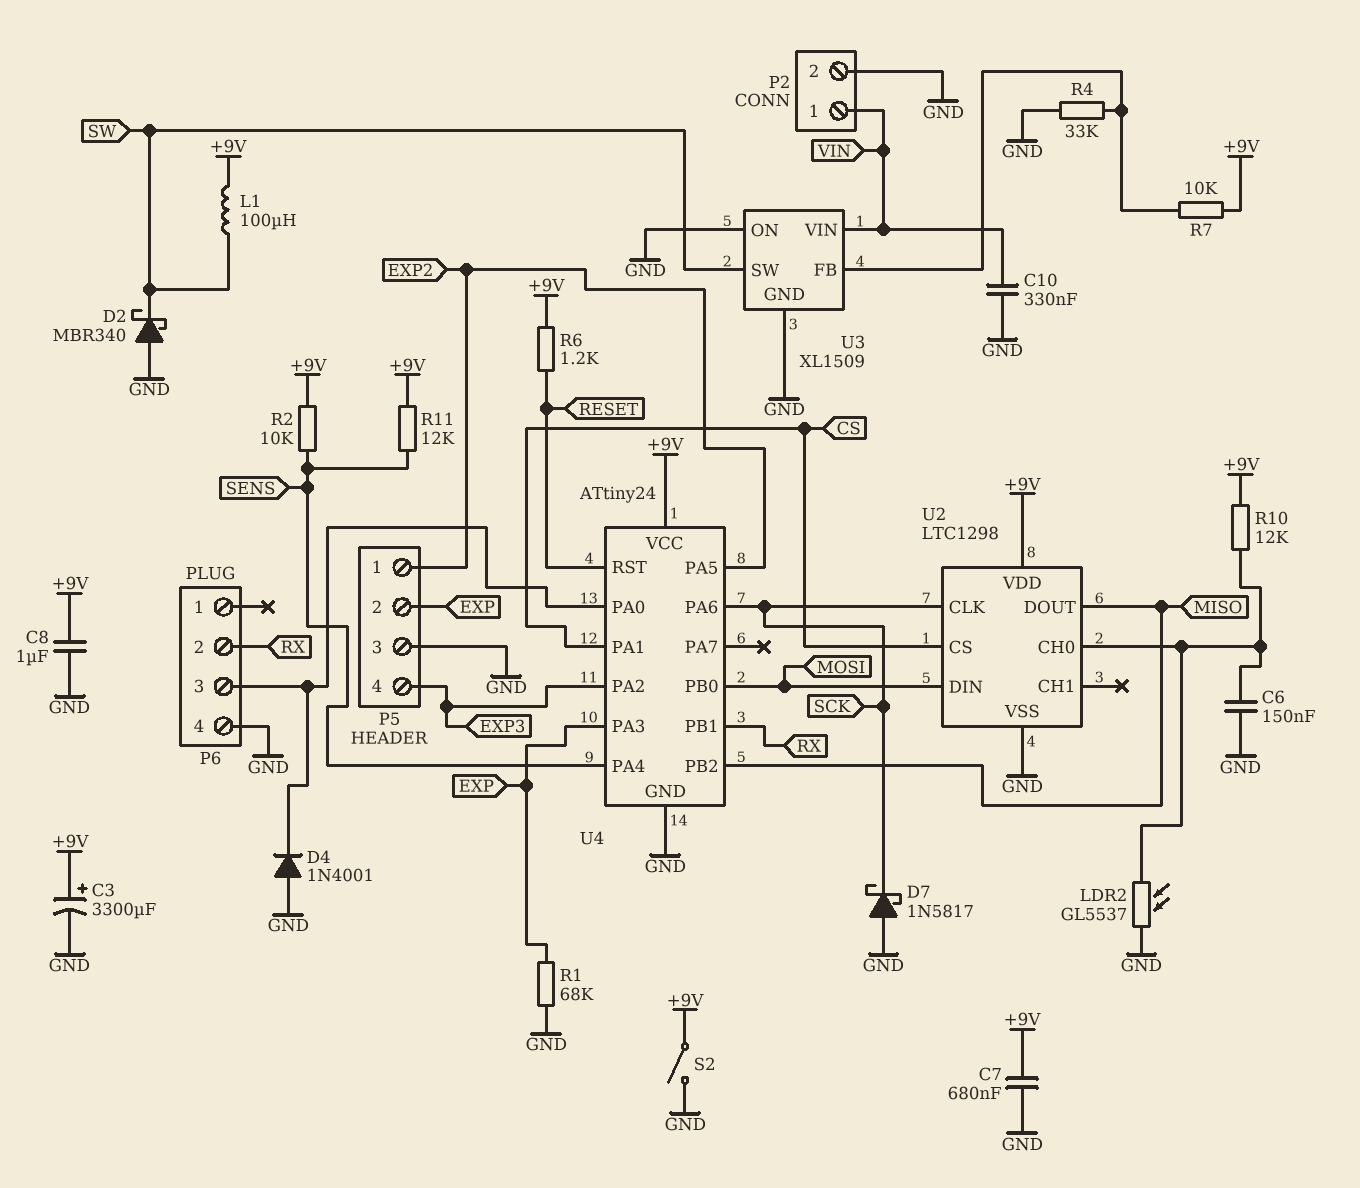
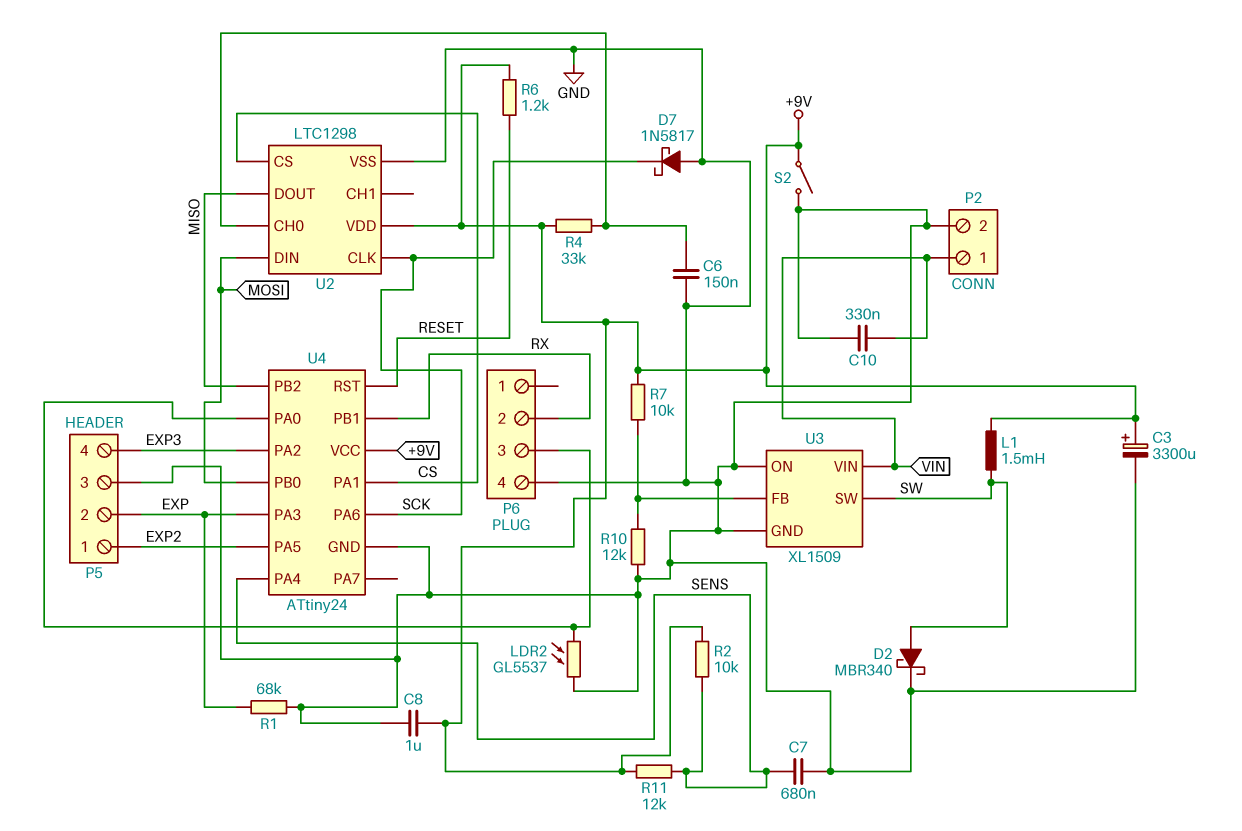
C7: 680nF (+9V, GND) -> 680nF (GND, SENS)
D2: schottky MBR340 (A GND, K SW) -> schottky MBR340 (A SW, K GND)
D4: diode 1N4001 (A GND, K P6/3) -> none
L1: 100uH (+9V, SW) -> 1.5mH (+9V, SW)
LDR2: GL5537 (GND, U2/CH0) -> GL5537 (GND, P6/3)
R4: 33k (GND, U3/FB) -> 33k (+9V, U2/CH0)
R10: 12k (+9V, U2/CH0) -> 12k (GND, U3/FB)

